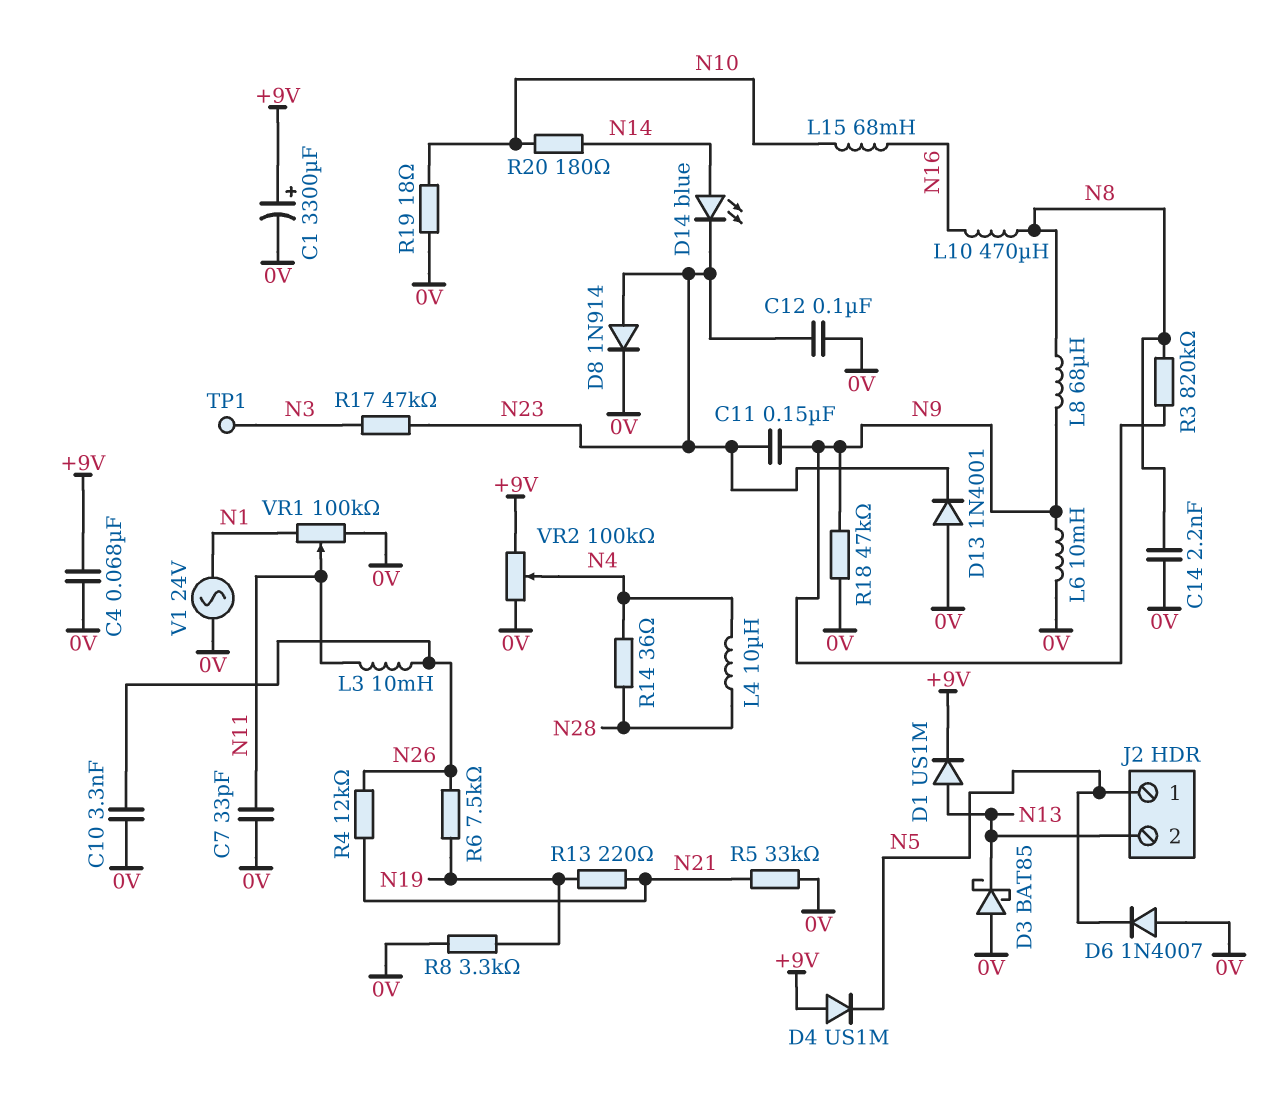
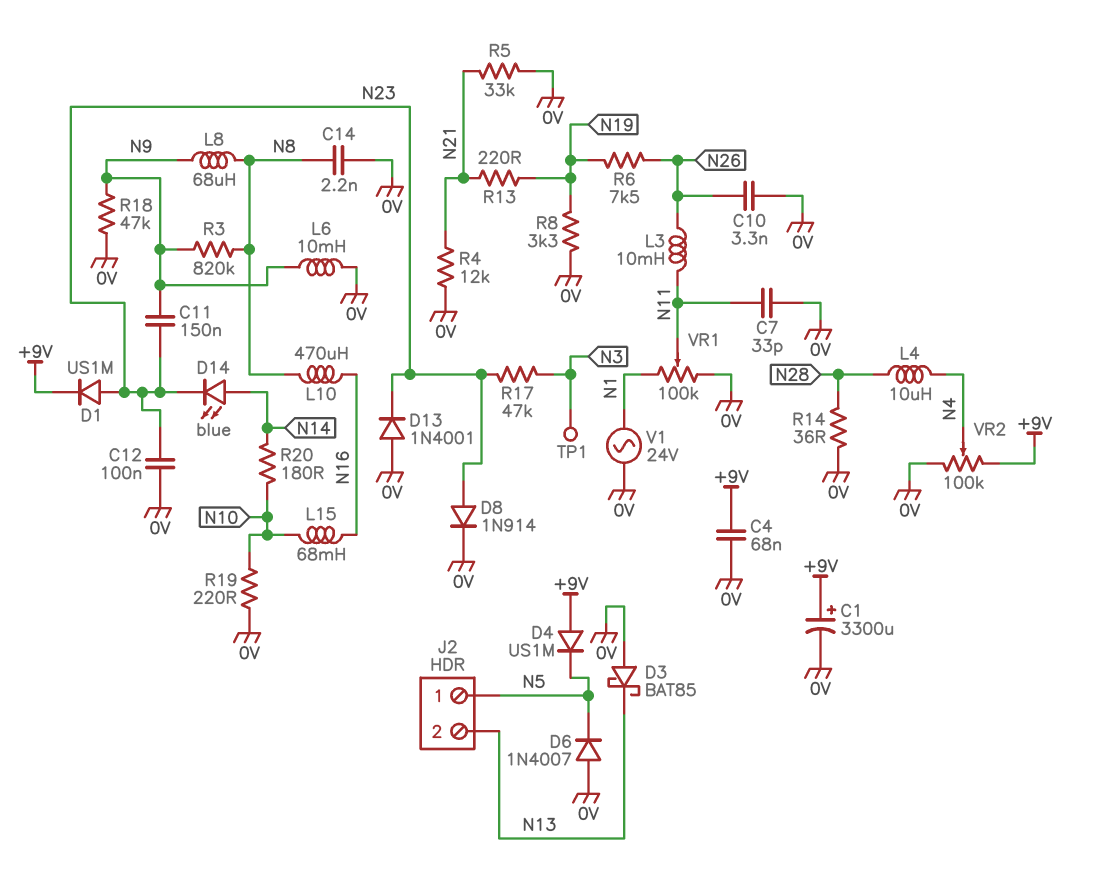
D1: diode US1M (A N13, K +9V) -> diode US1M (A N23, K +9V)
R4: 12k (N21, N26) -> 12k (0V, N21)
R14: 36 (N4, N28) -> 36 (0V, N28)
R19: 18 (0V, N10) -> 220 (0V, N10)

